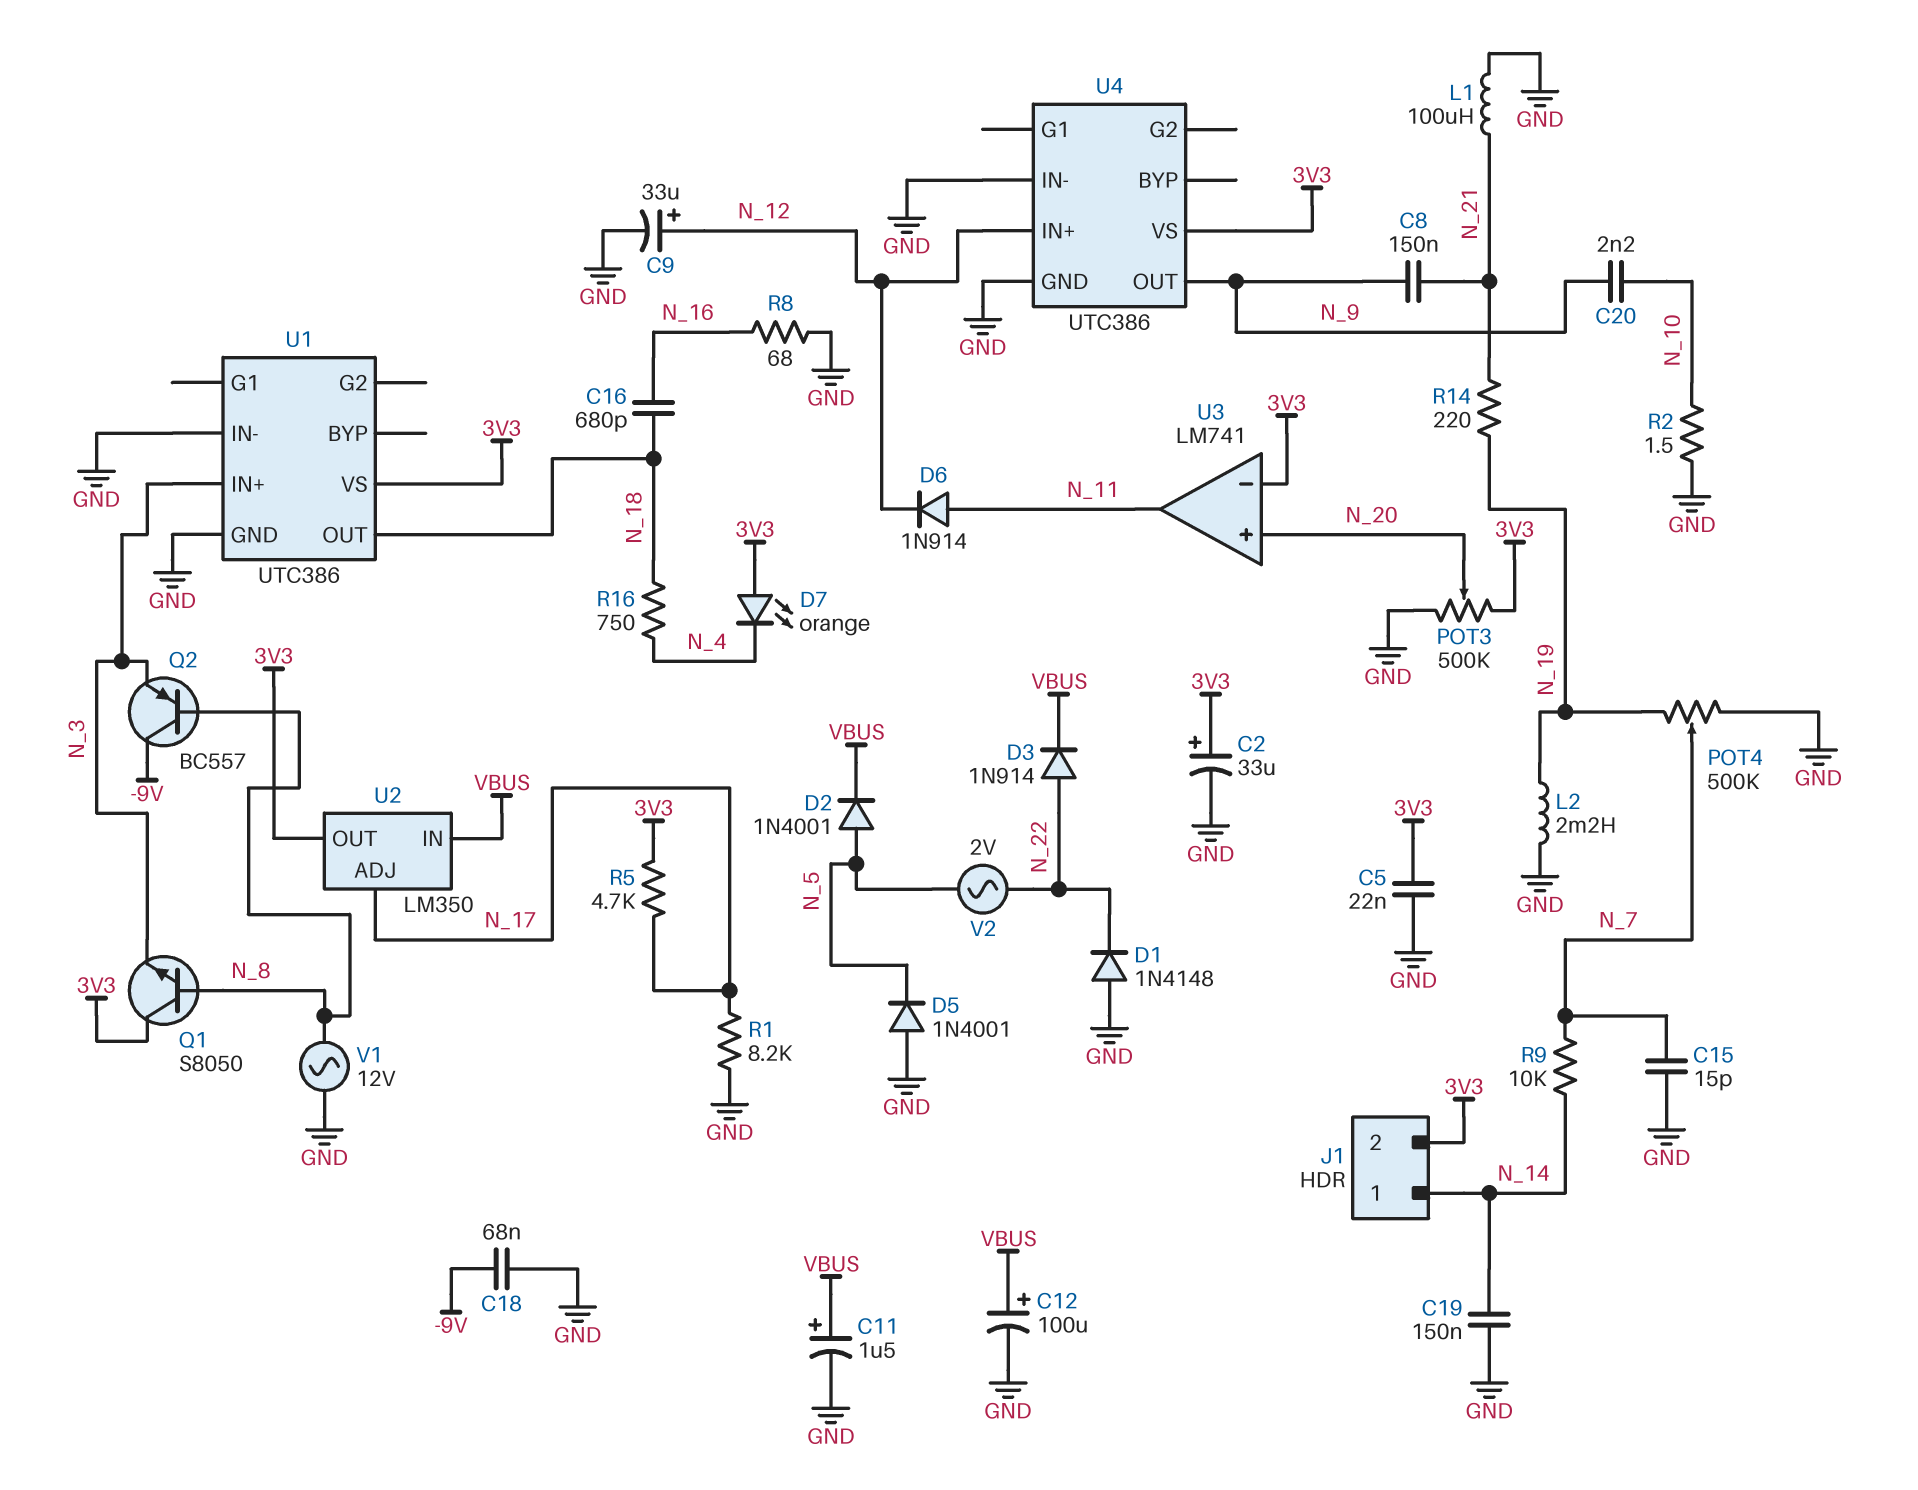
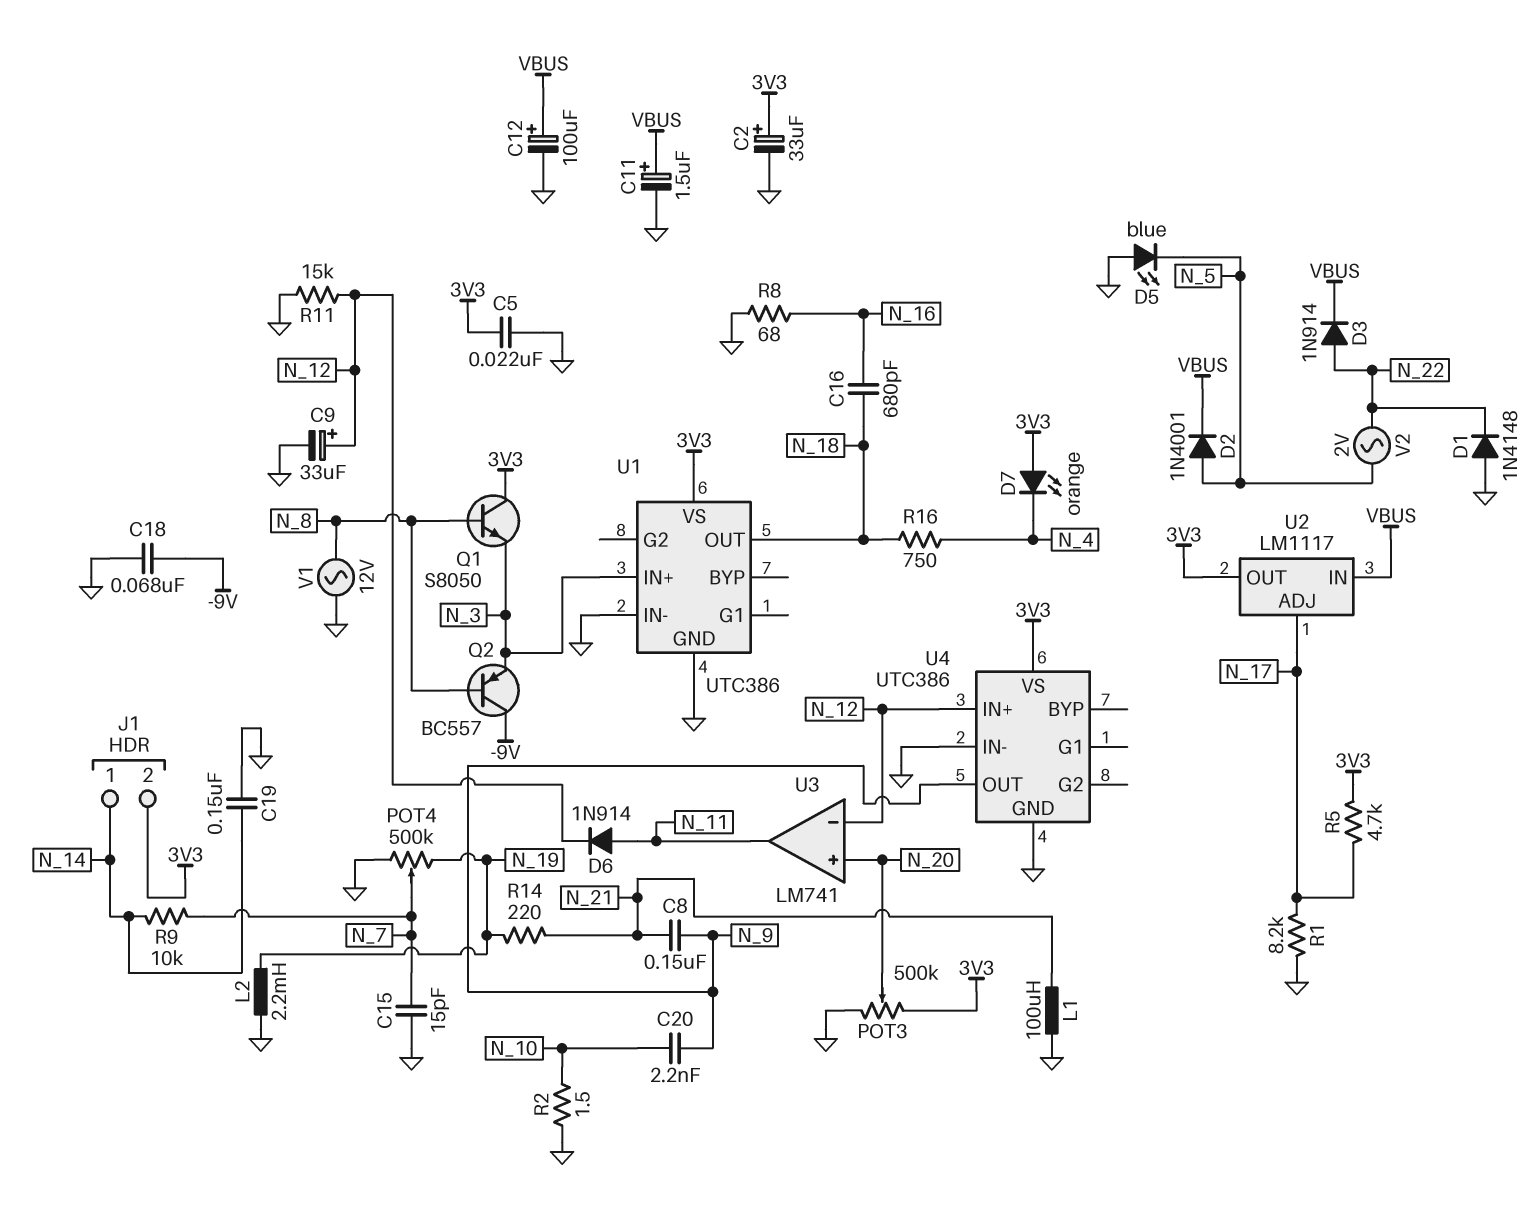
D5: diode 1N4001 (A GND, K N_5) -> LED blue (A GND, K N_5)
R11: none -> 15k (GND, N_12)
U2: LM350 -> LM1117
U3 pin in-: 3V3 -> N_12

